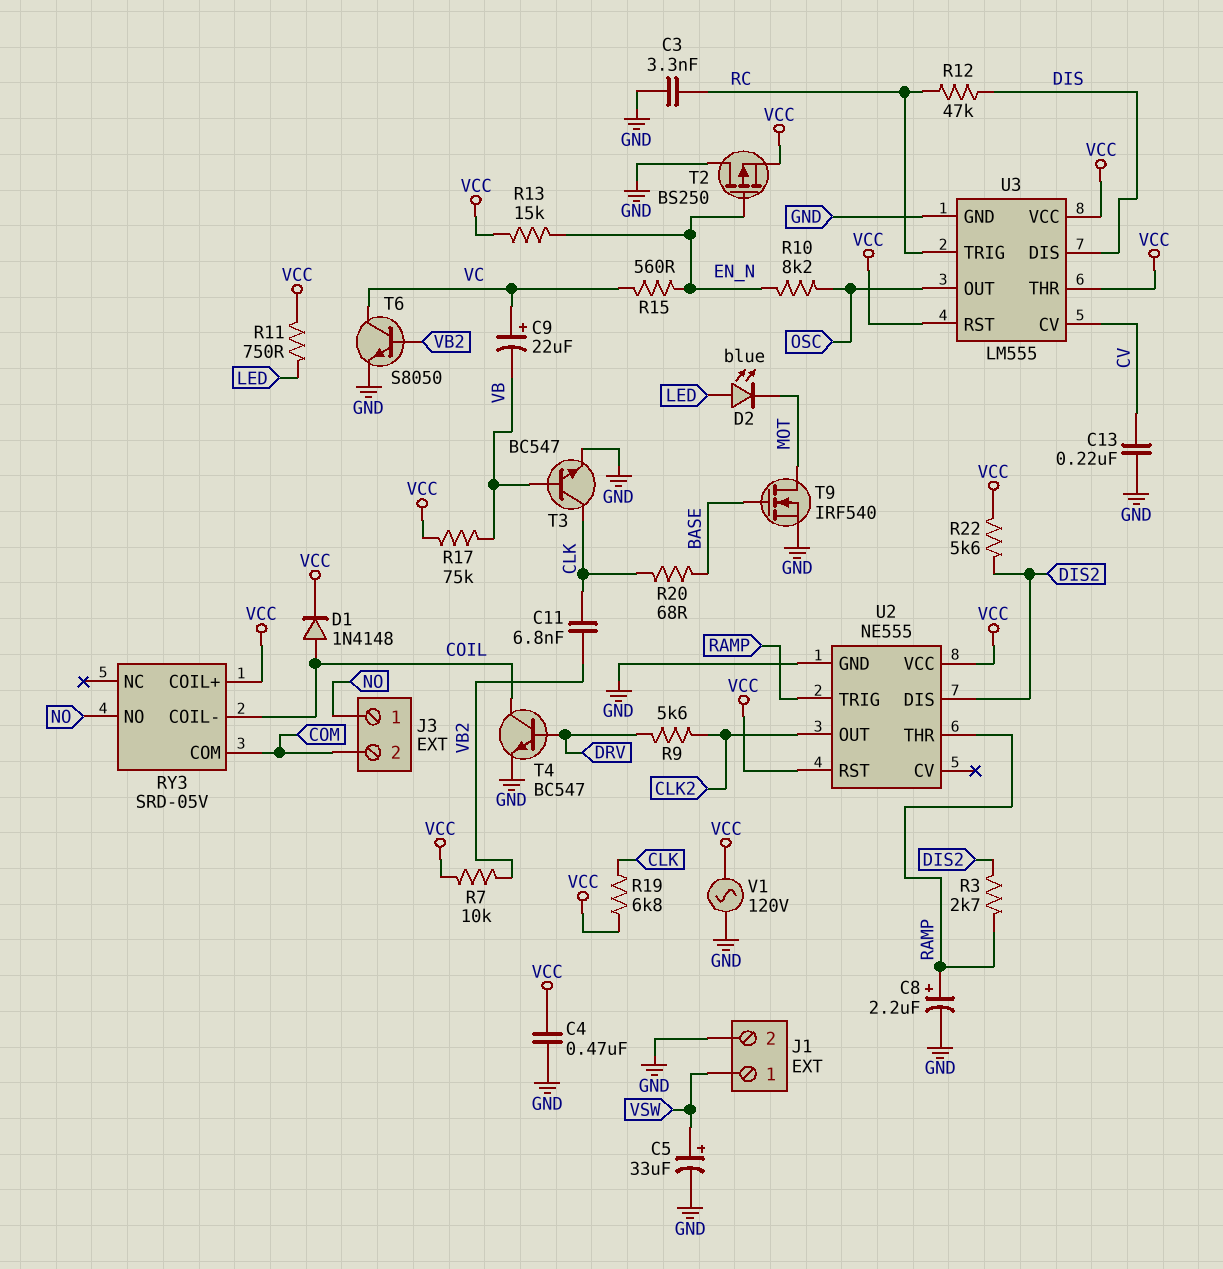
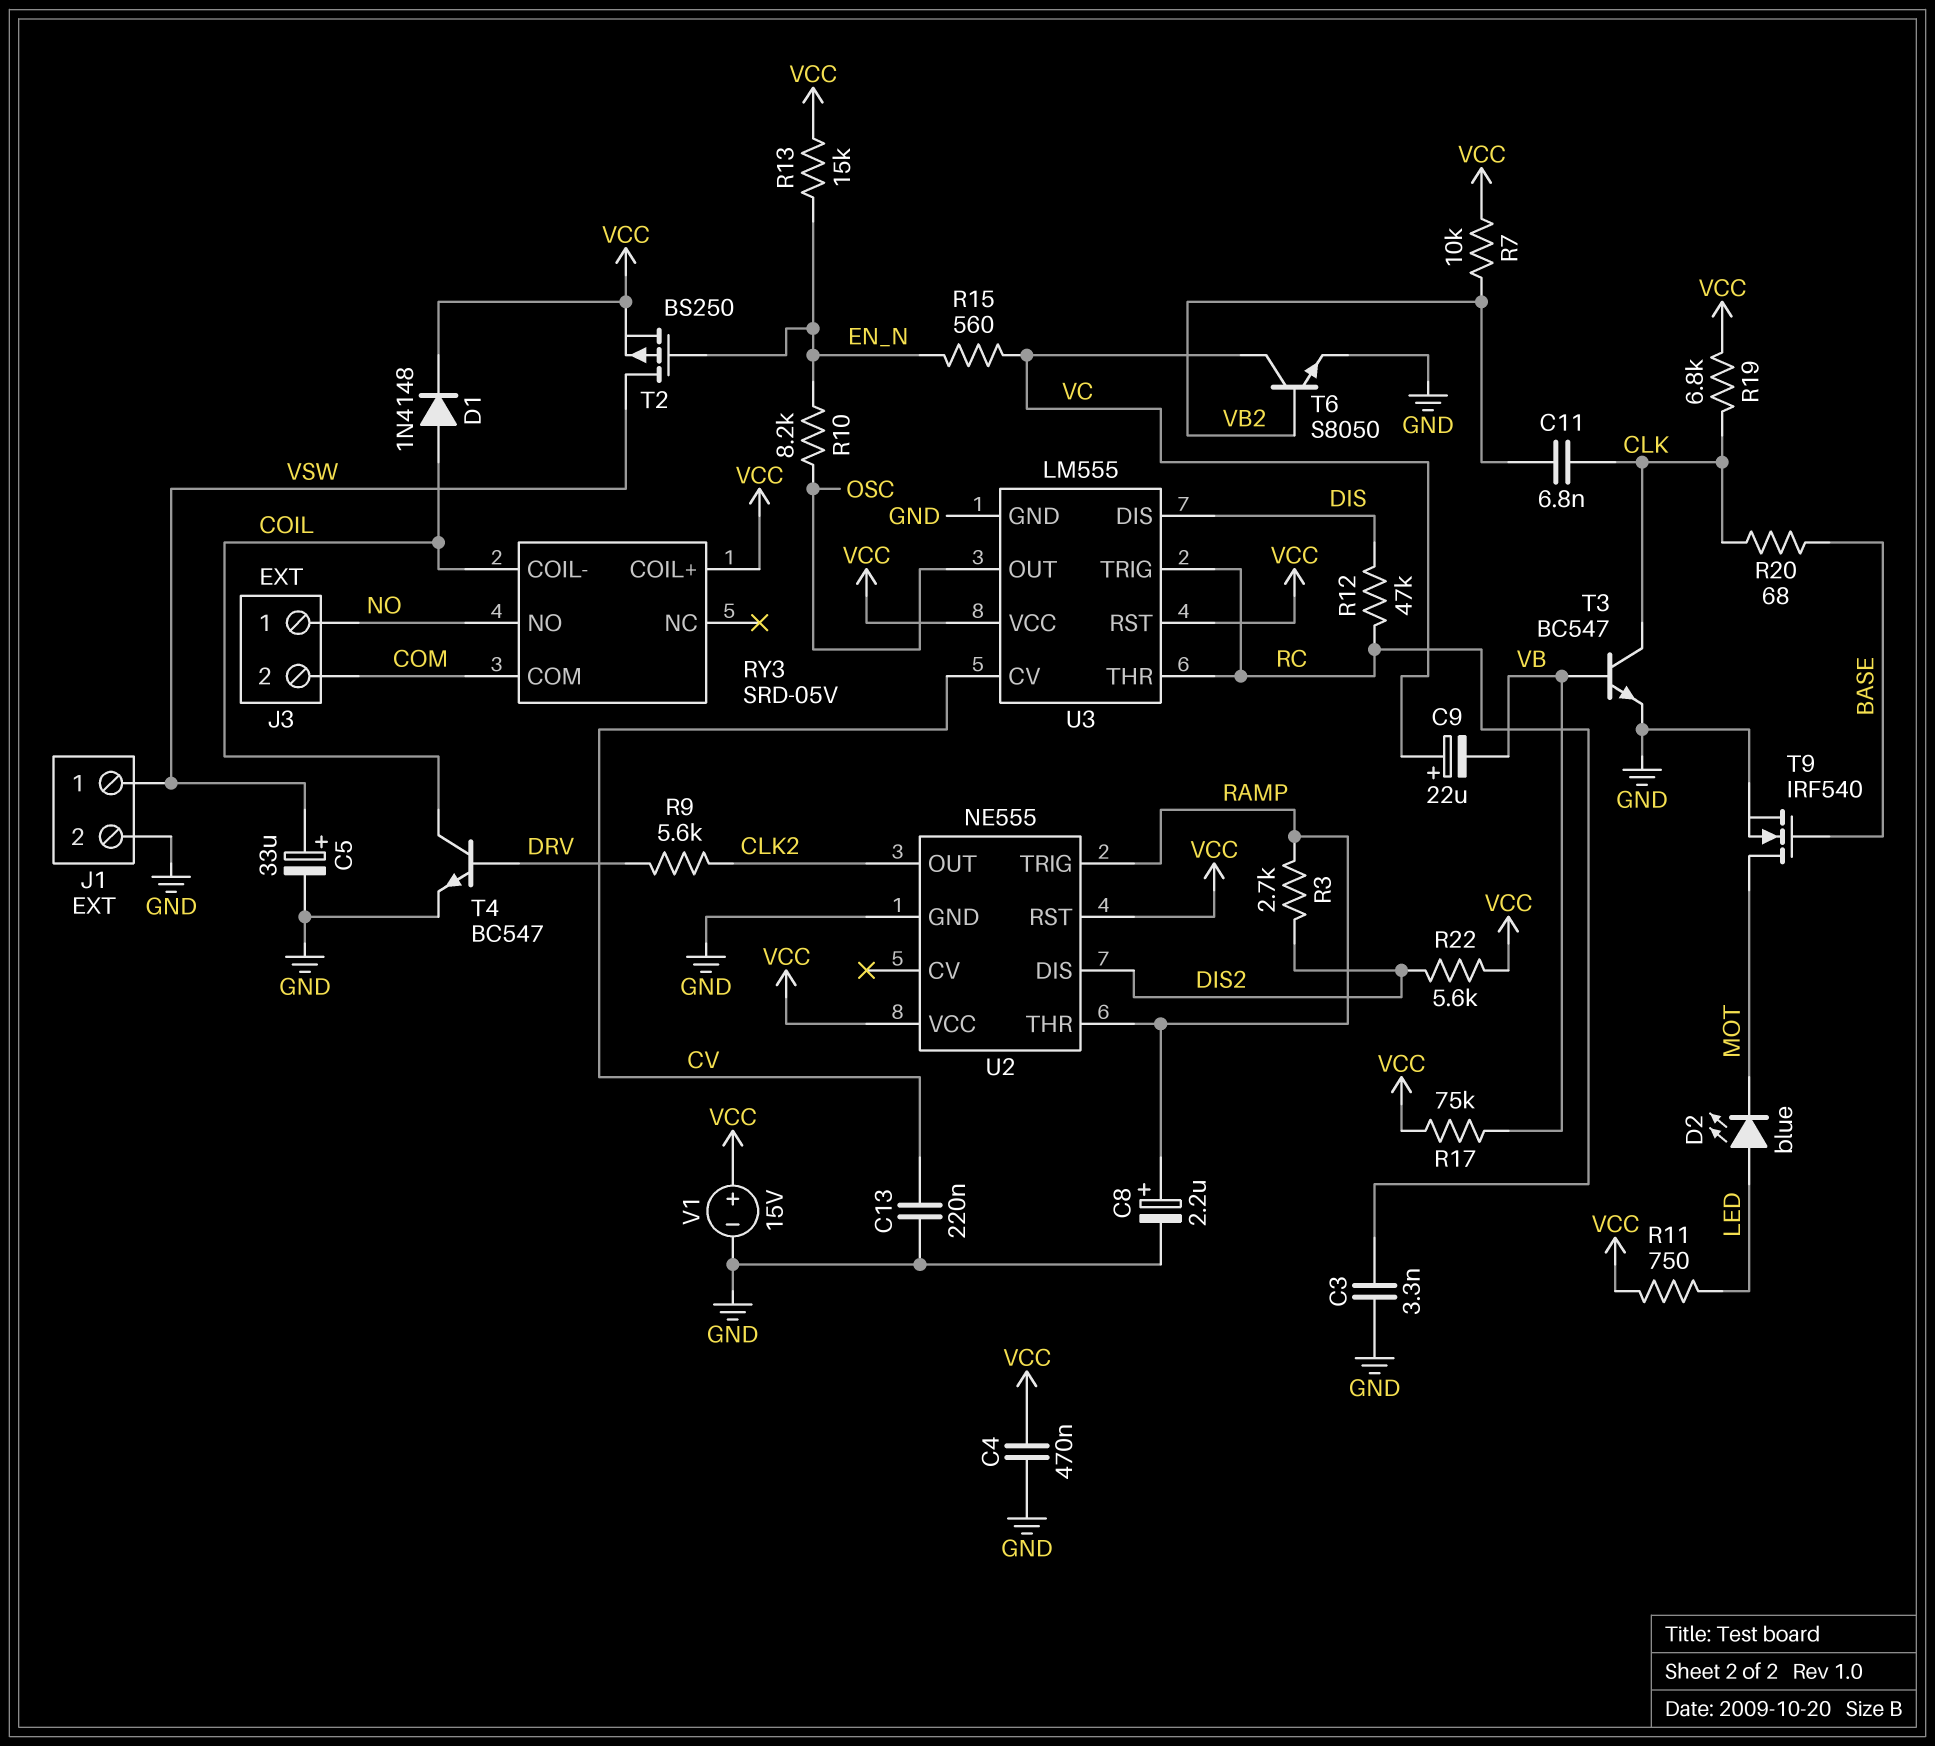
T2: PMOS BS250 (G EN_N, D GND, S VCC) -> PMOS BS250 (G EN_N, D VSW, S VCC)
U3 pin THR: VCC -> RC
V1: AC 120V (GND, VCC) -> 15V (plus VCC, minus GND)

